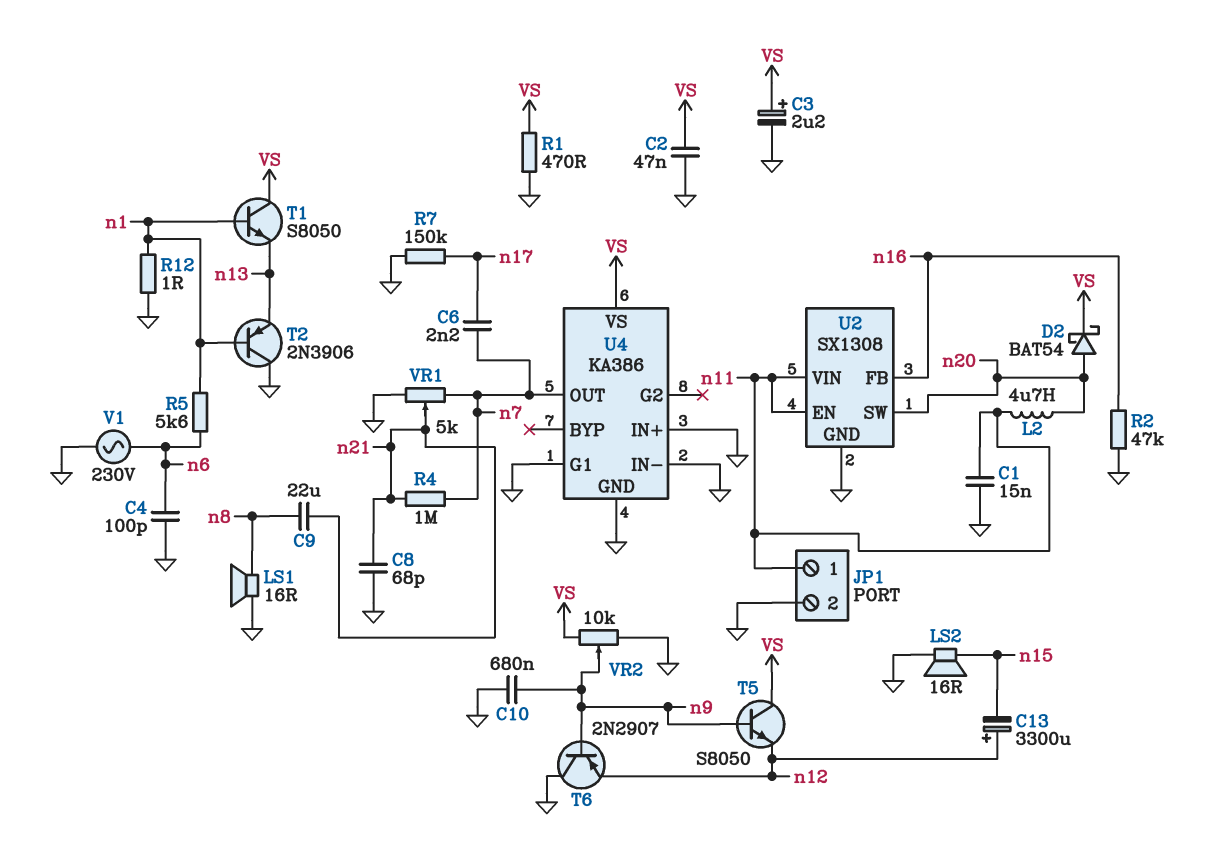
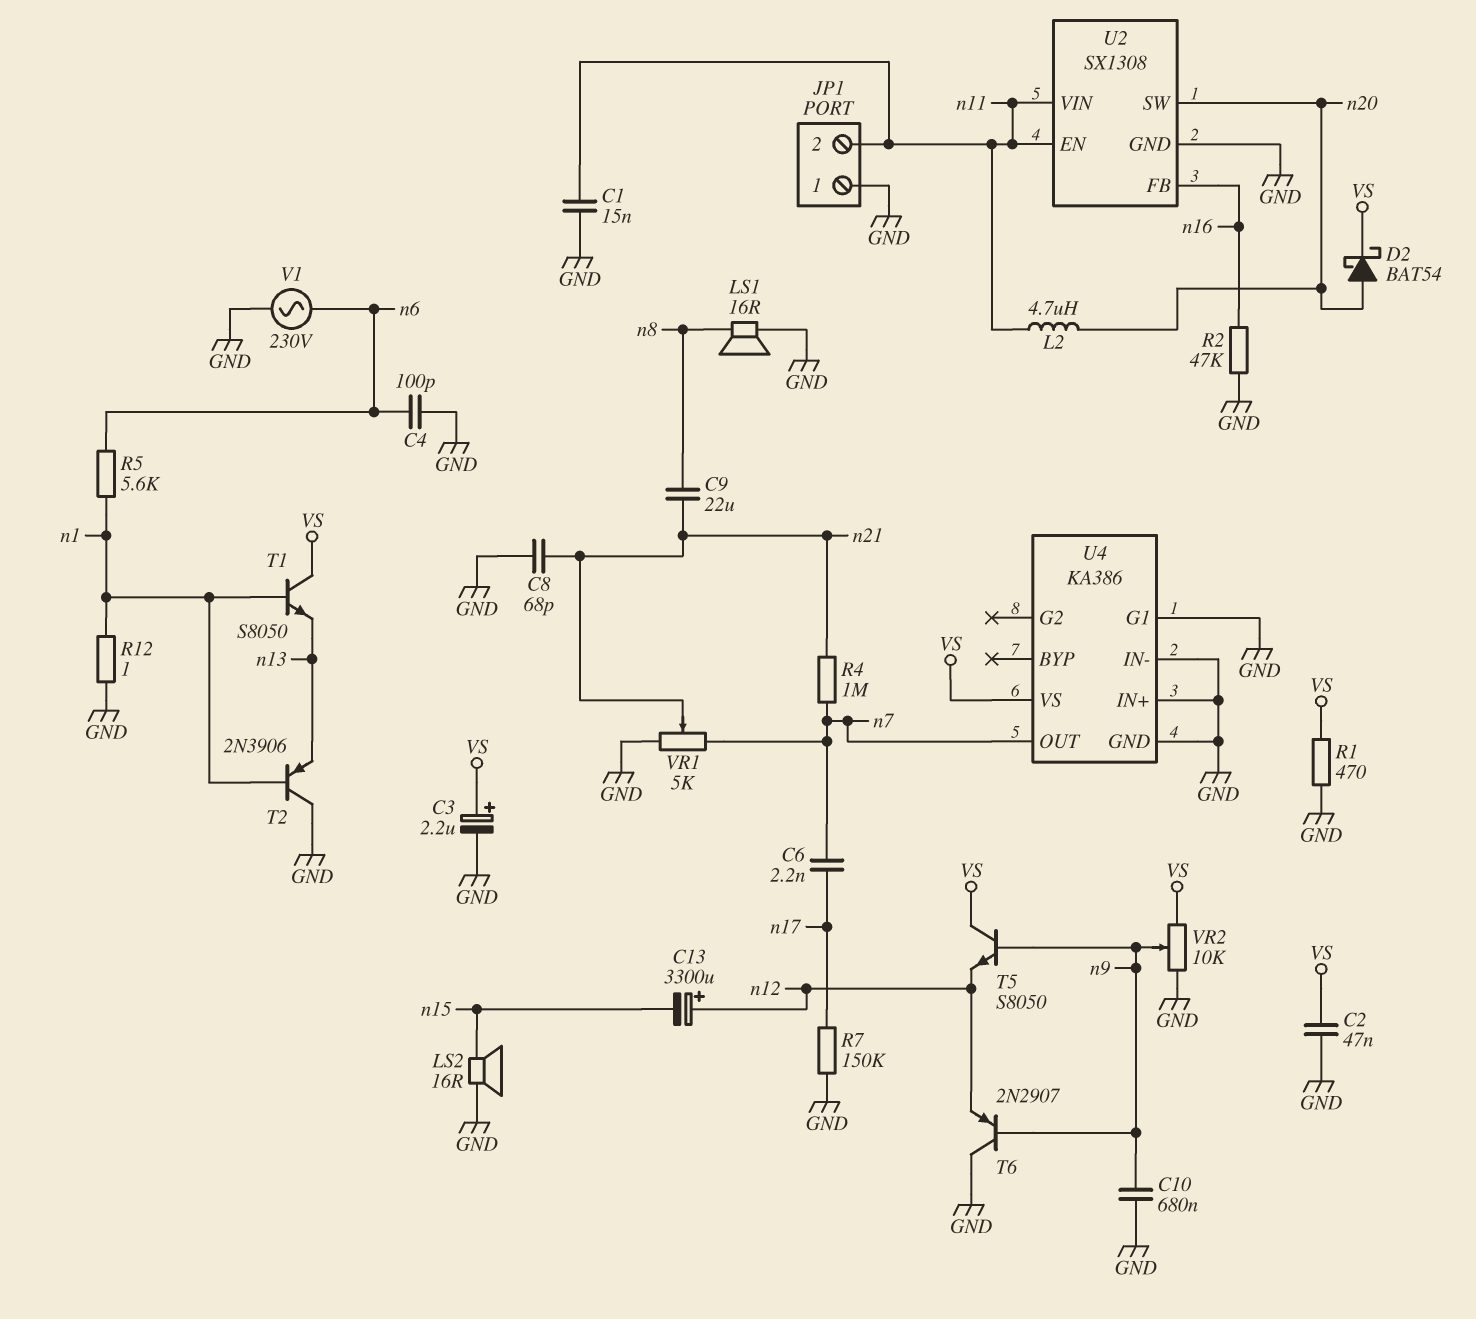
JP1 pin 1: n11 -> GND
JP1 pin 2: GND -> n11

